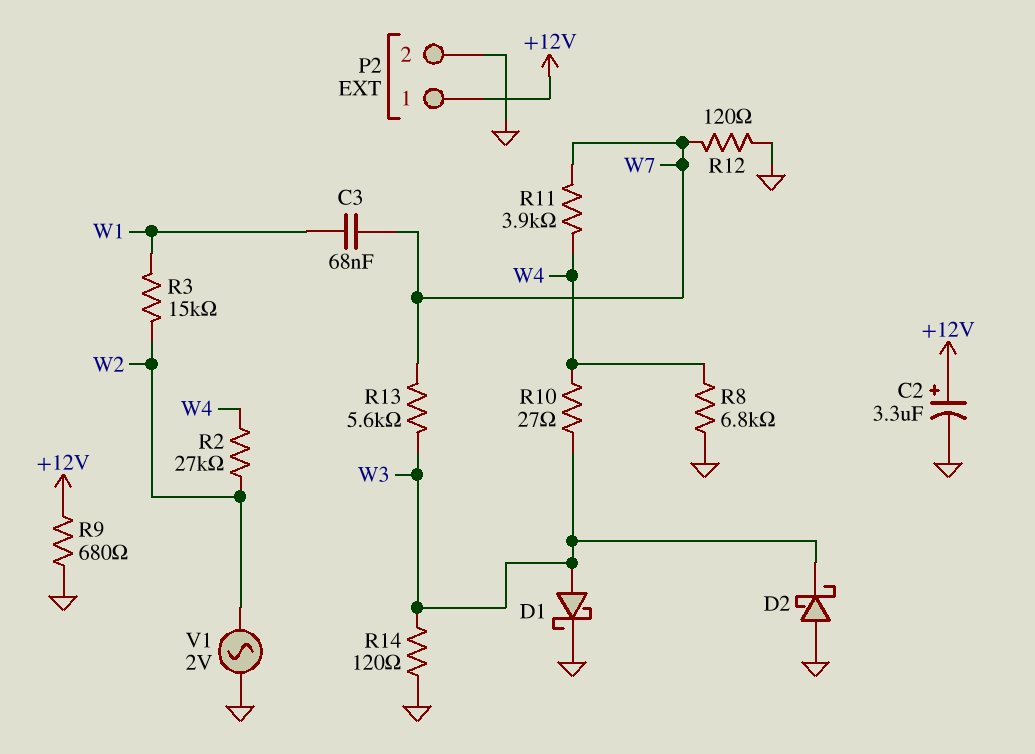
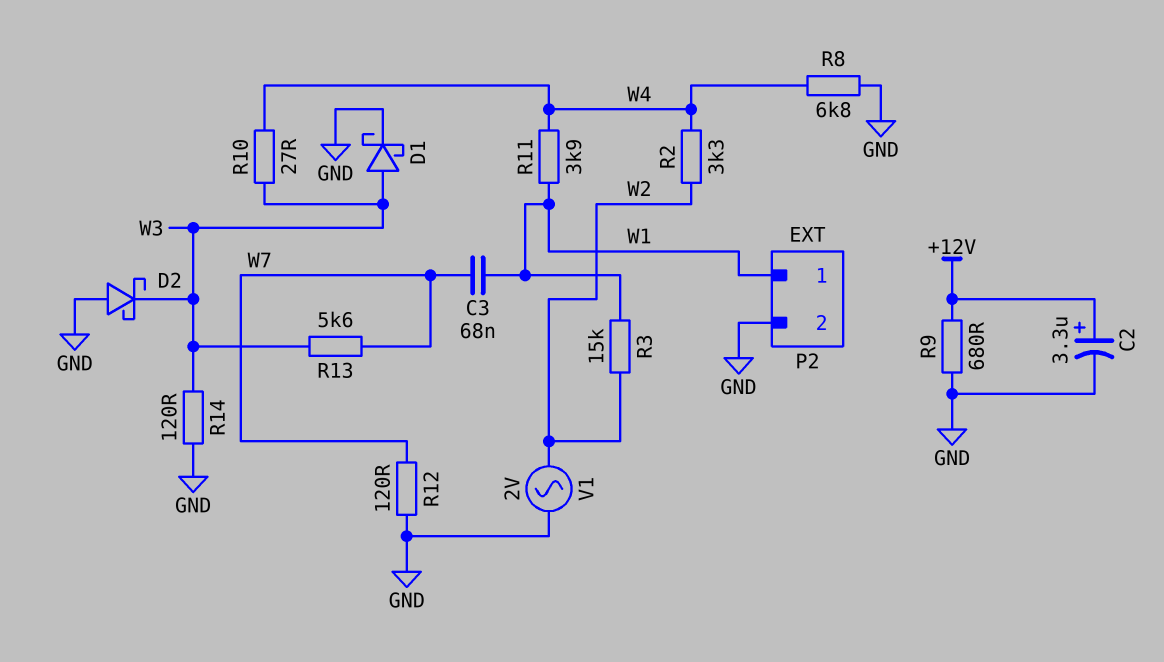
P2 pin 1: +12V -> W1
R2: 27k (W2, W4) -> 3.3k (W2, W4)
R11: 3.9k (W4, W7) -> 3.9k (W1, W4)

